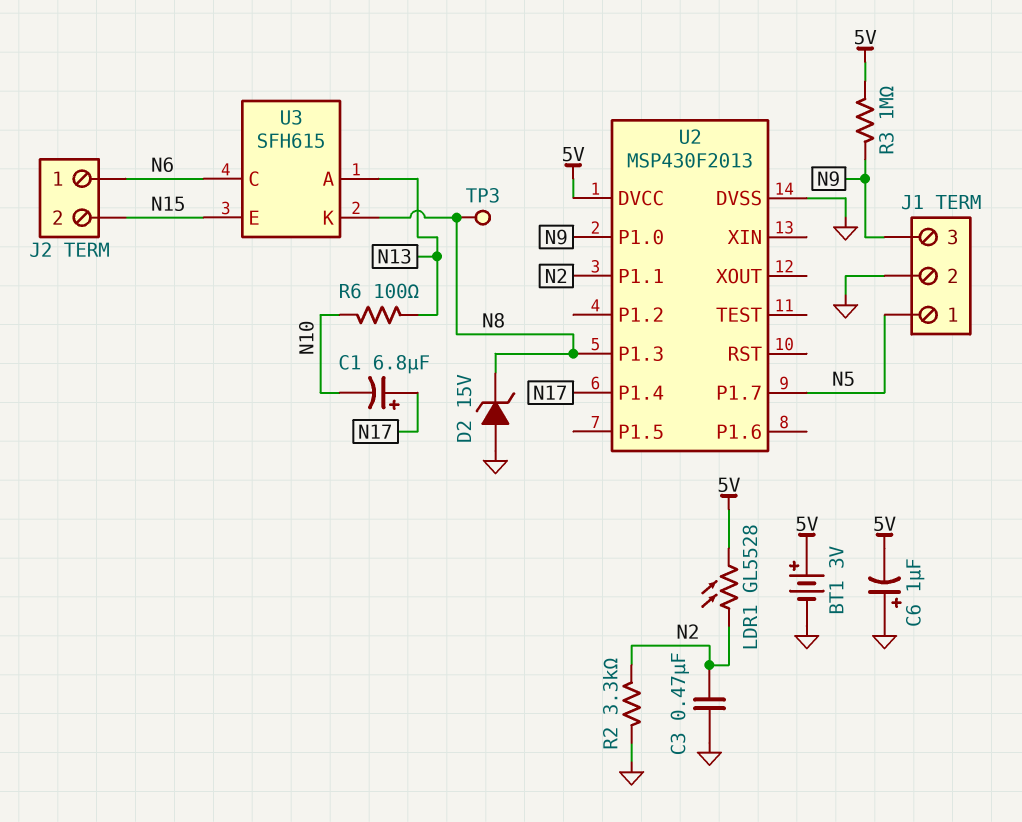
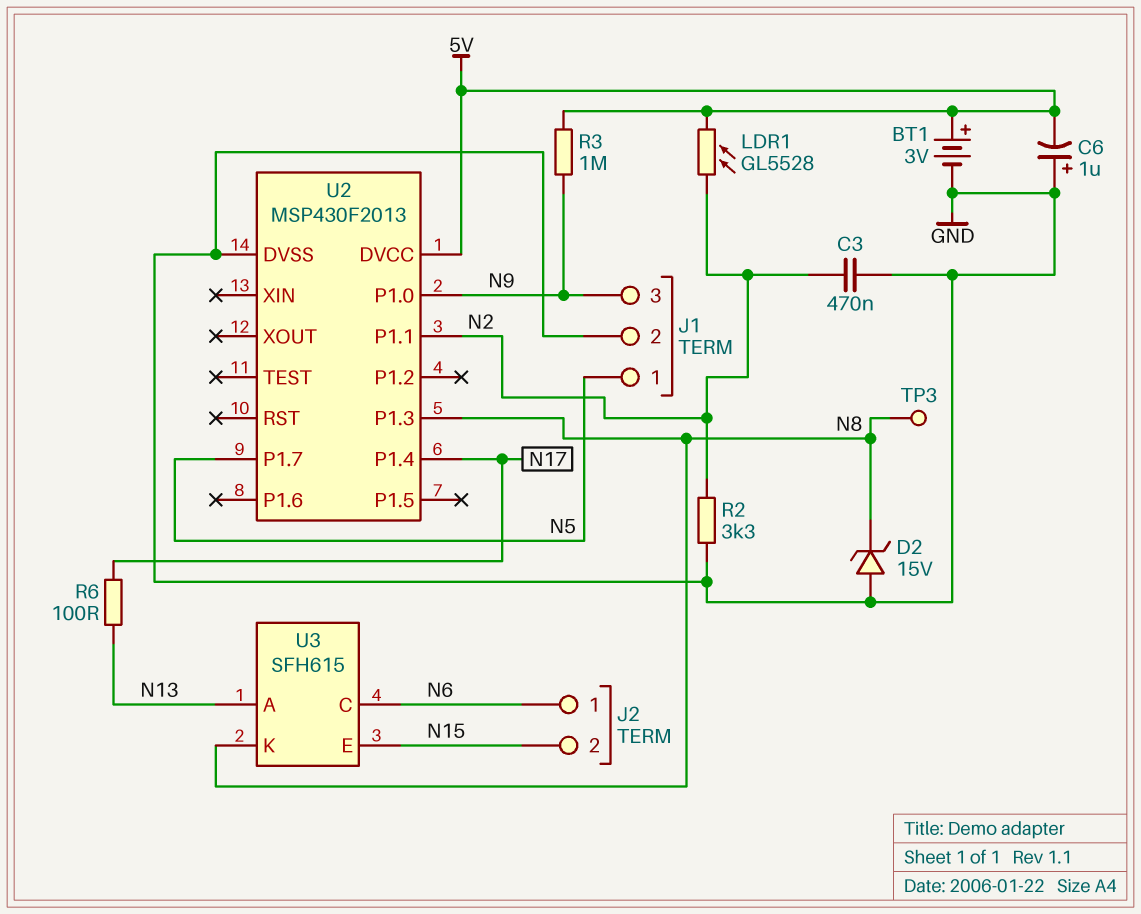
C1: 6.8uF (plus N17, minus N10) -> none
R6: 100 (N10, N13) -> 100 (N13, N17)

